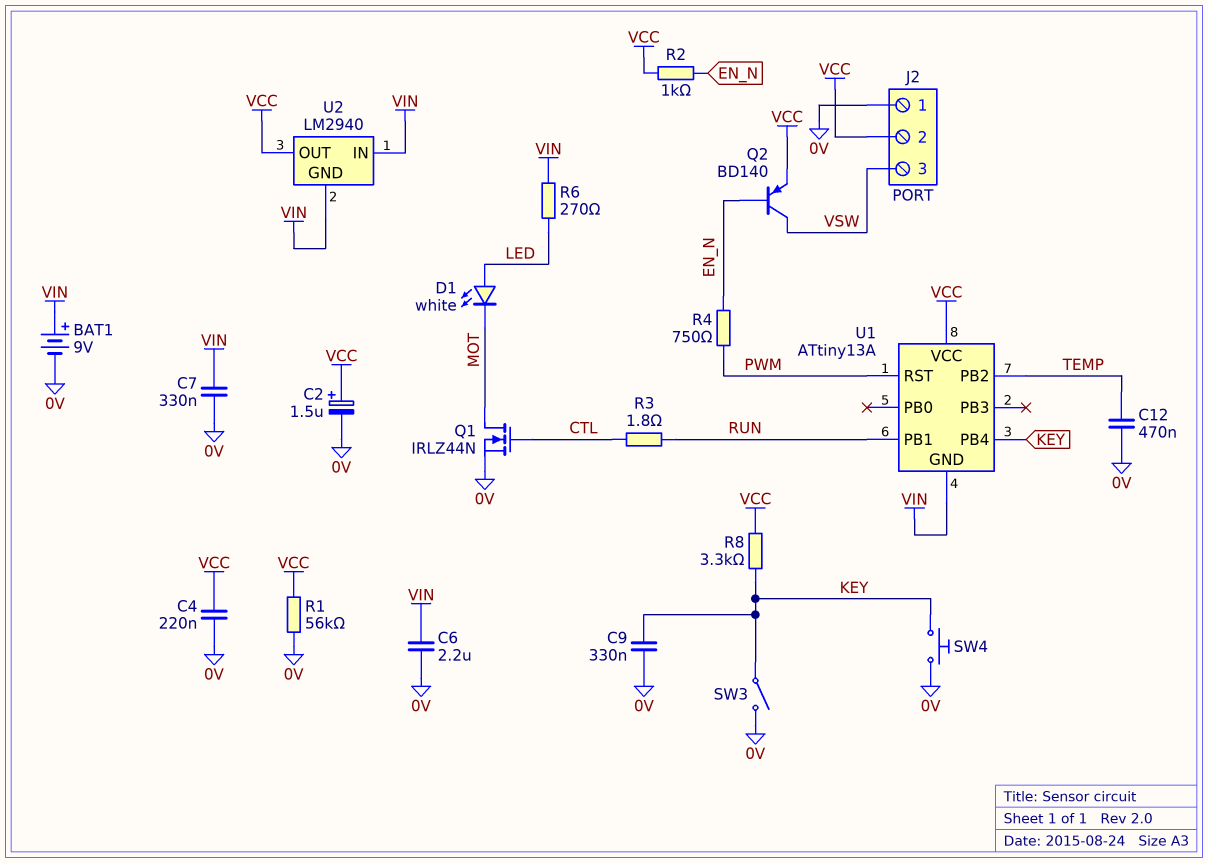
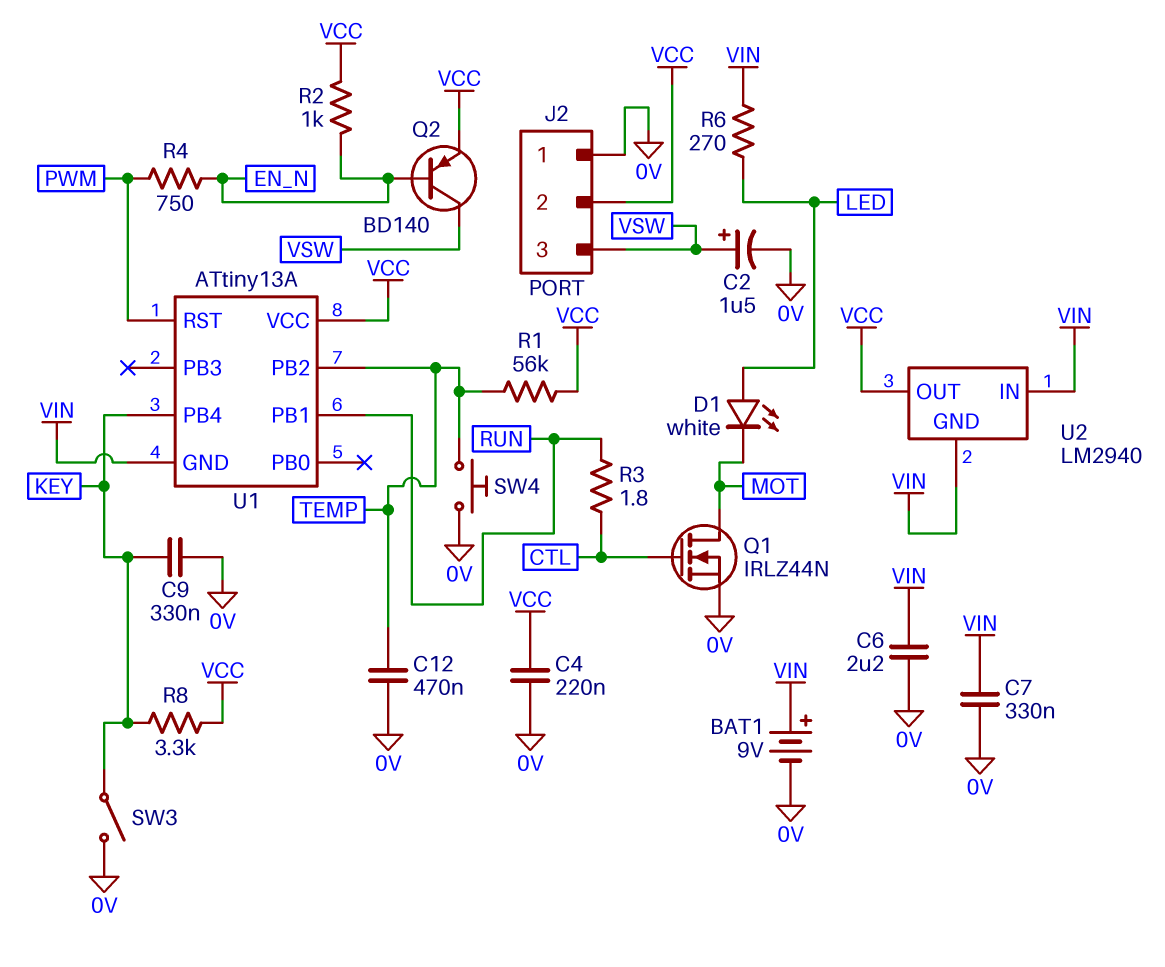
C2: 1.5uF (plus VCC, minus 0V) -> 1.5uF (plus VSW, minus 0V)
R1: 56k (0V, VCC) -> 56k (TEMP, VCC)
SW4: button (0V, KEY) -> button (0V, TEMP)

